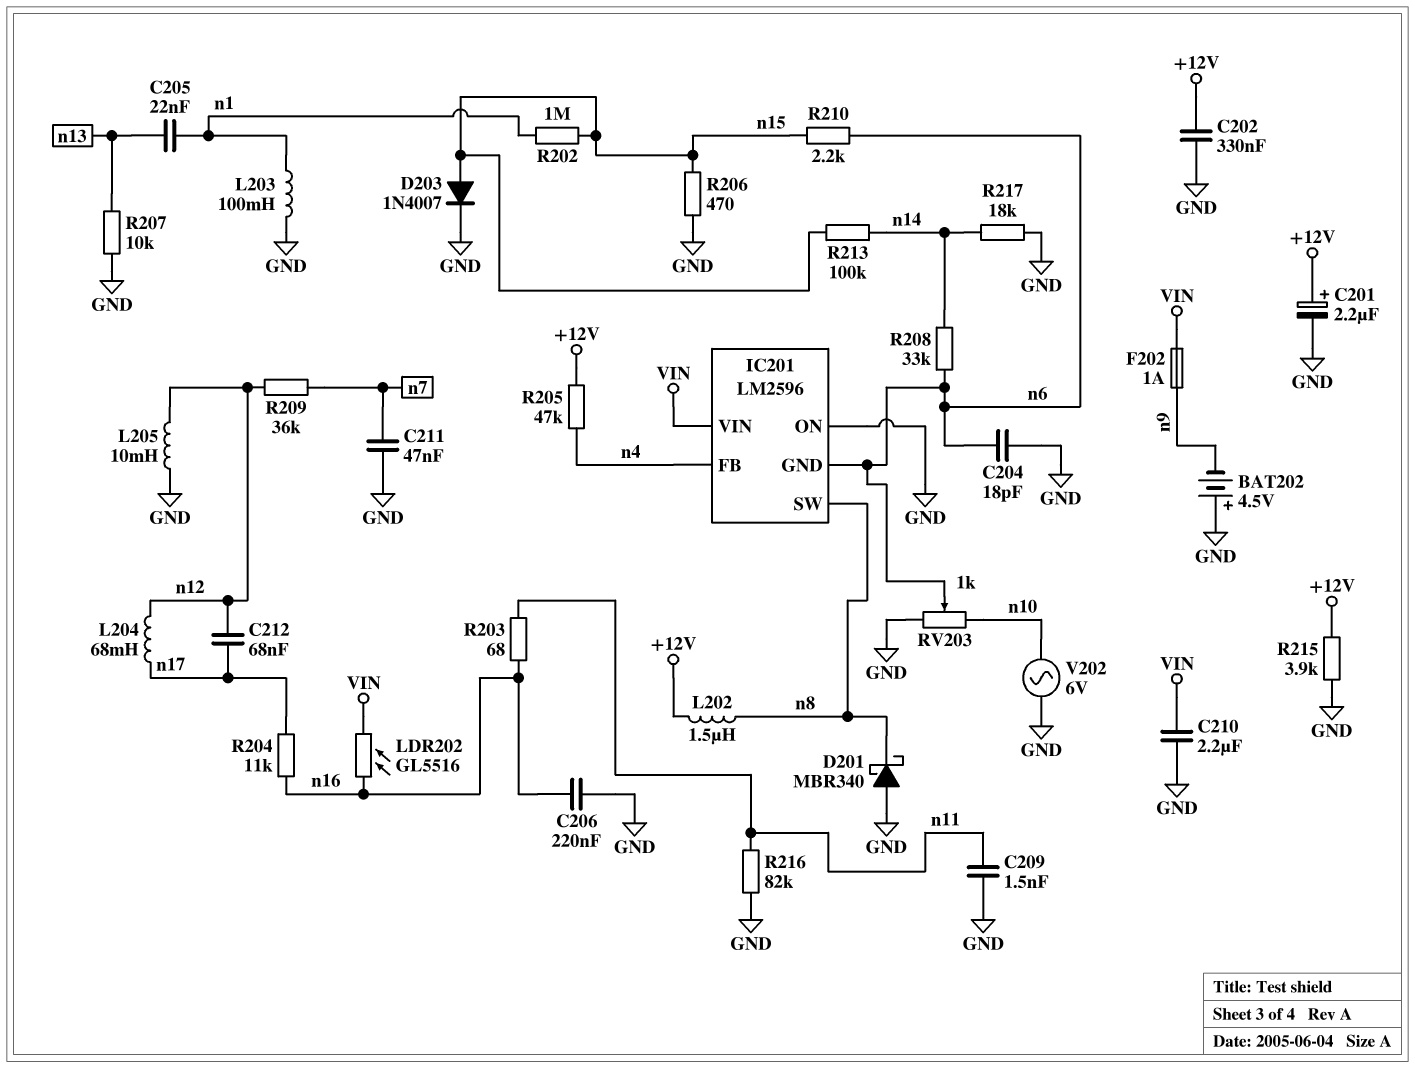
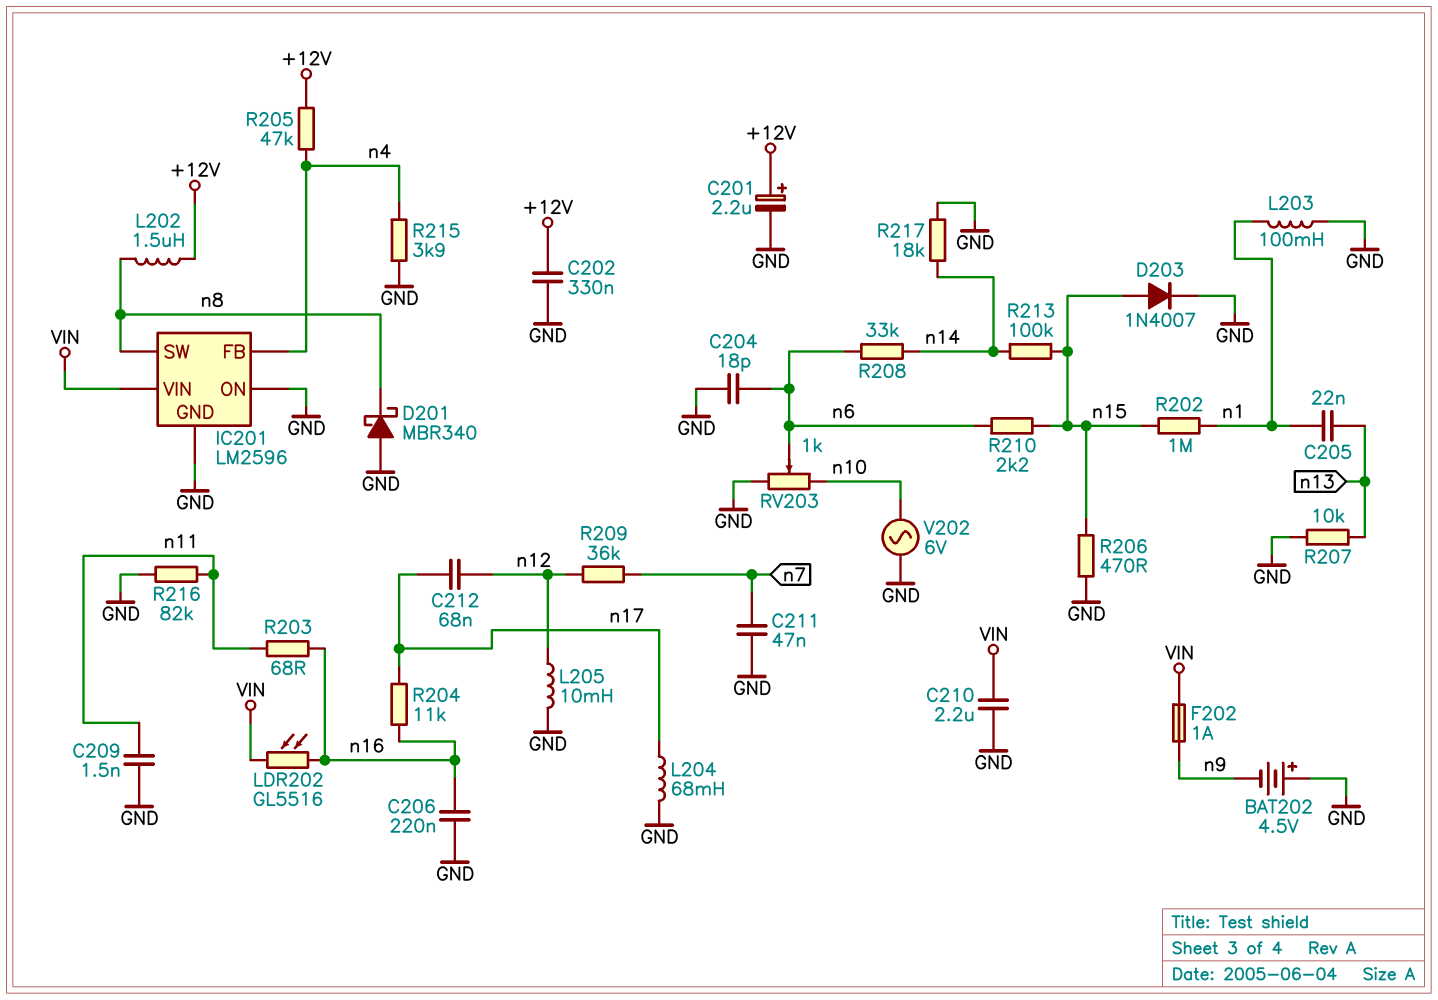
IC201 pin GND: n6 -> GND
L204: 68mH (n12, n17) -> 68mH (GND, n17)
R215: 3.9k (+12V, GND) -> 3.9k (GND, n4)

